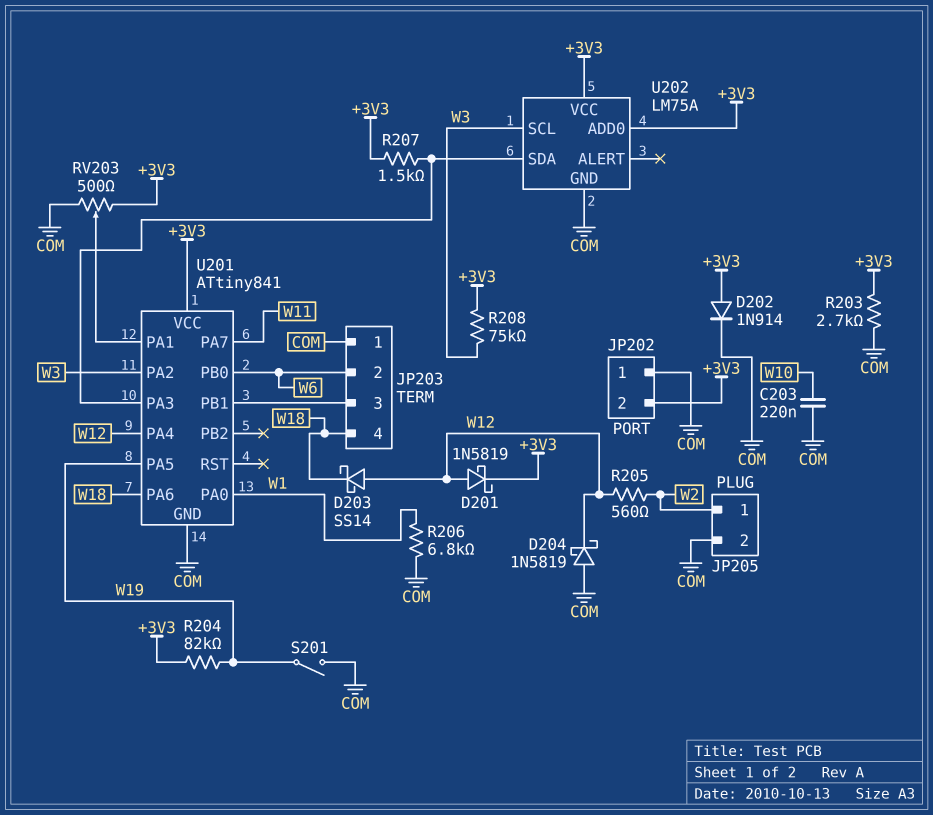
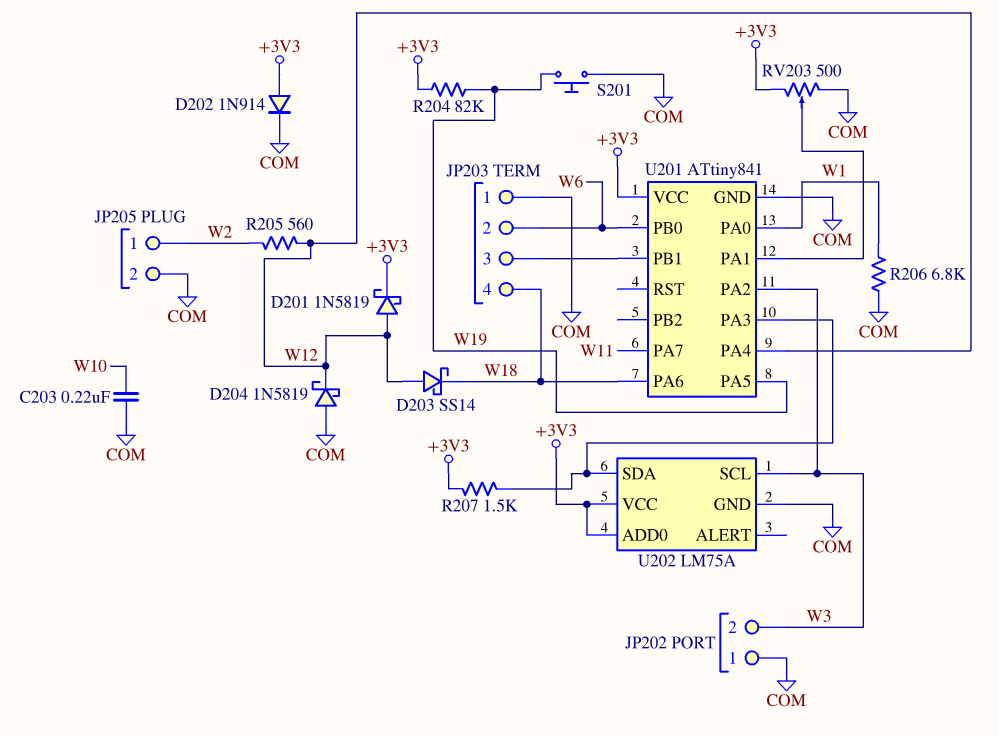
JP202 pin 2: +3V3 -> W3
R203: 2.7k (+3V3, COM) -> none
R208: 75k (+3V3, W3) -> none
S201: switch (COM, W19) -> button (COM, W19)

